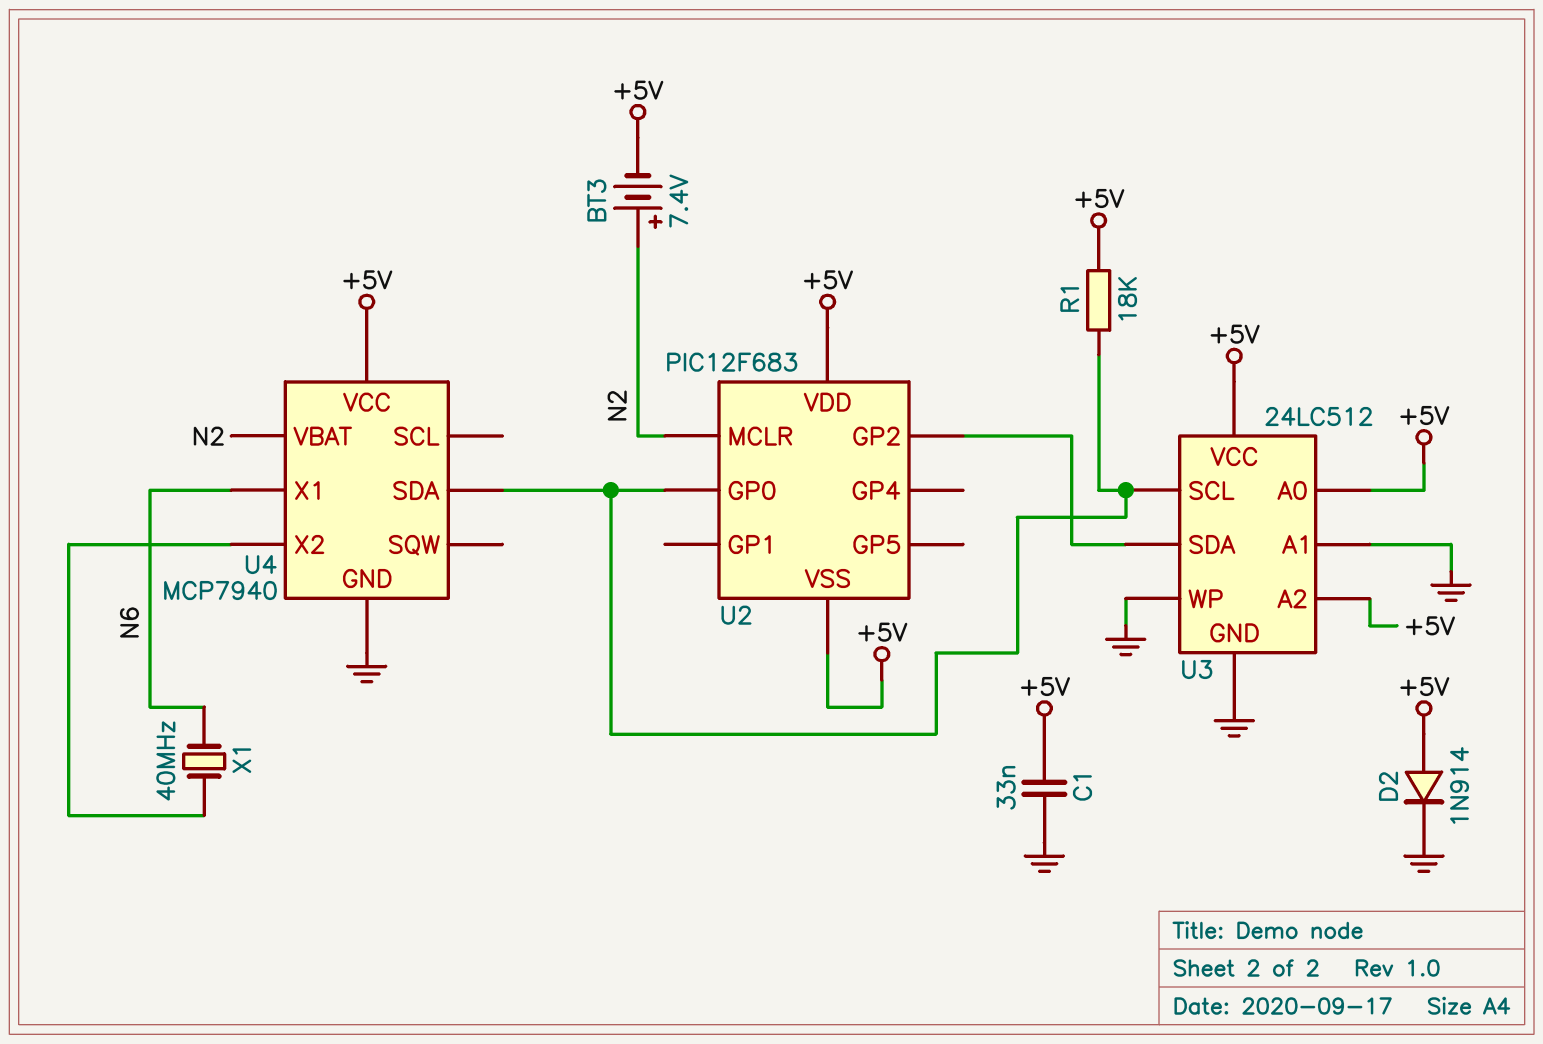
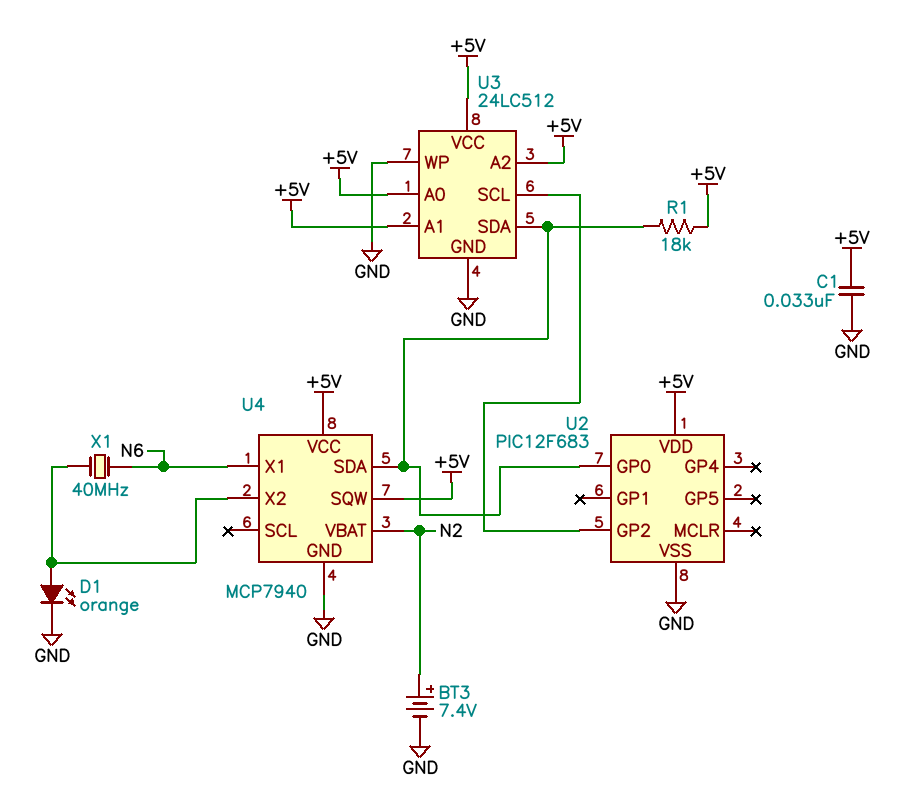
BT3: 7.4V (plus N2, minus +5V) -> 7.4V (plus N2, minus GND)
D1: none -> LED orange (A U4/X2, K GND)
D2: diode 1N914 (A +5V, K GND) -> none
U2 pin MCLR: N2 -> none
U2 pin VSS: +5V -> GND
U3 pin A1: GND -> +5V
U3 pin SCL: U2/GP0 -> U2/GP2
U3 pin SDA: U2/GP2 -> U2/GP0
U4 pin SQW: none -> +5V

